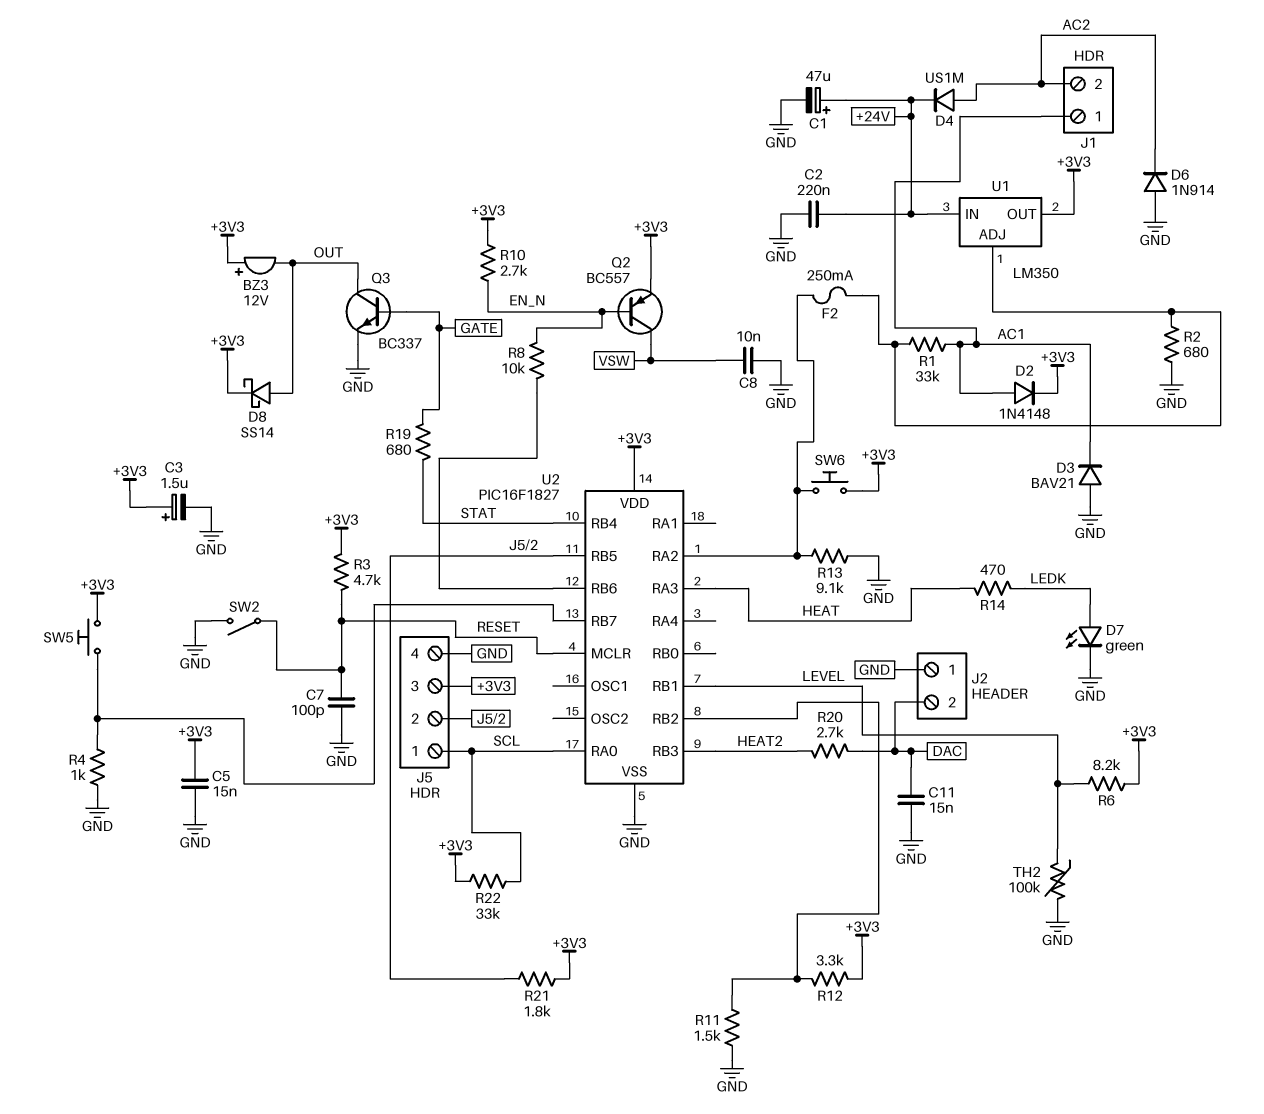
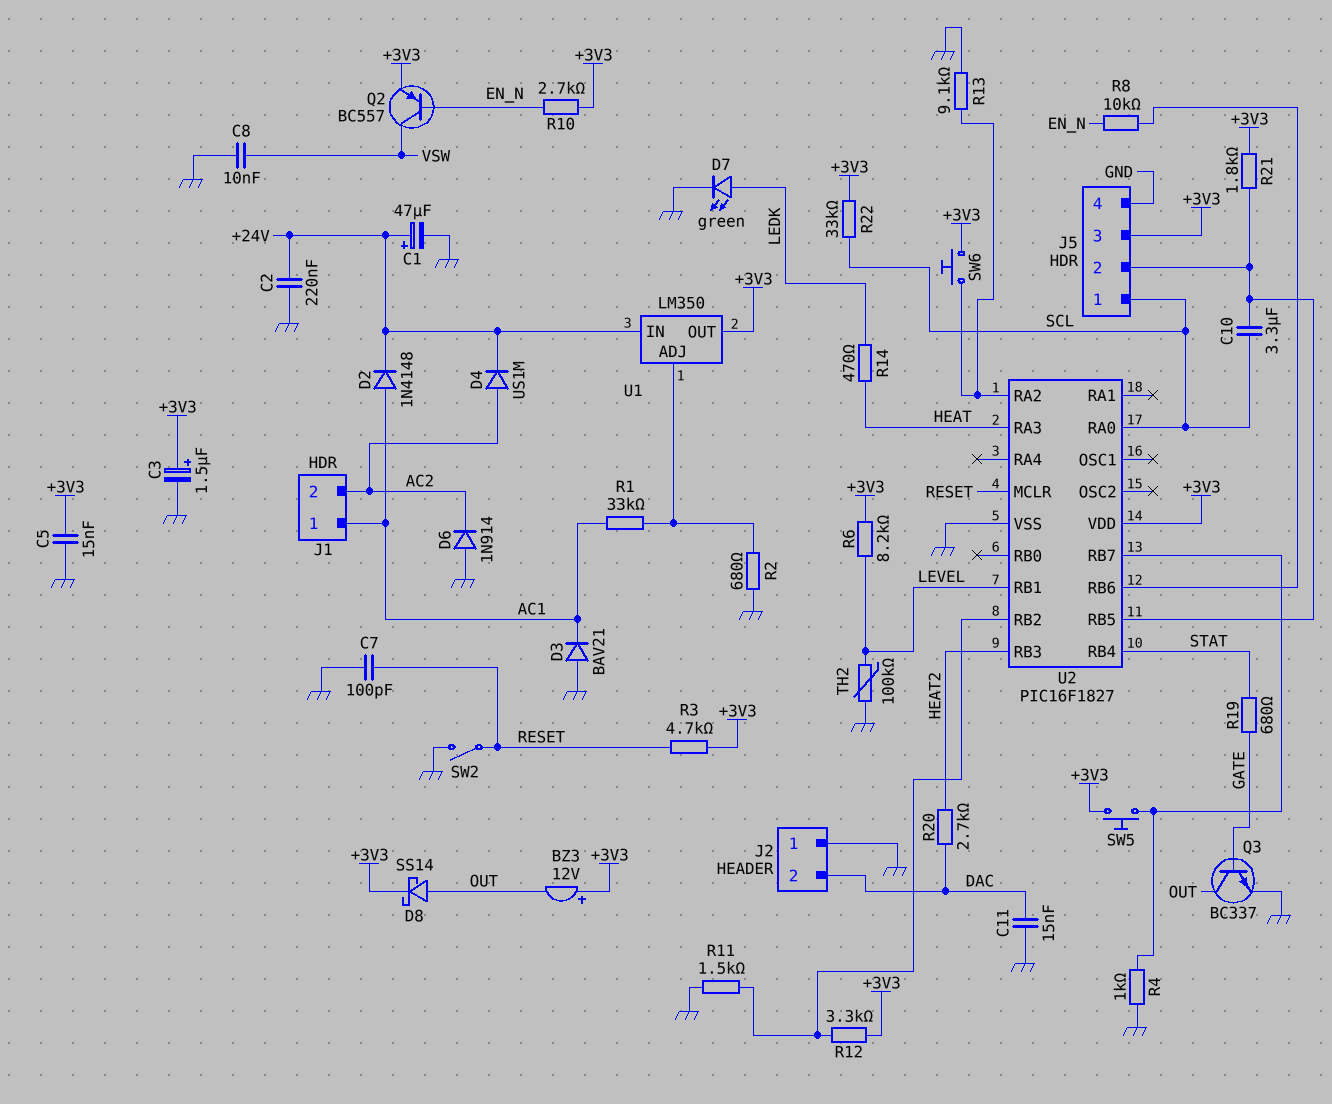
C10: none -> 3.3uF (J5/2, SCL)
D2: diode 1N4148 (A AC1, K +3V3) -> diode 1N4148 (A AC1, K +24V)
F2: 250mA (U1/ADJ, U2/RA2) -> none

